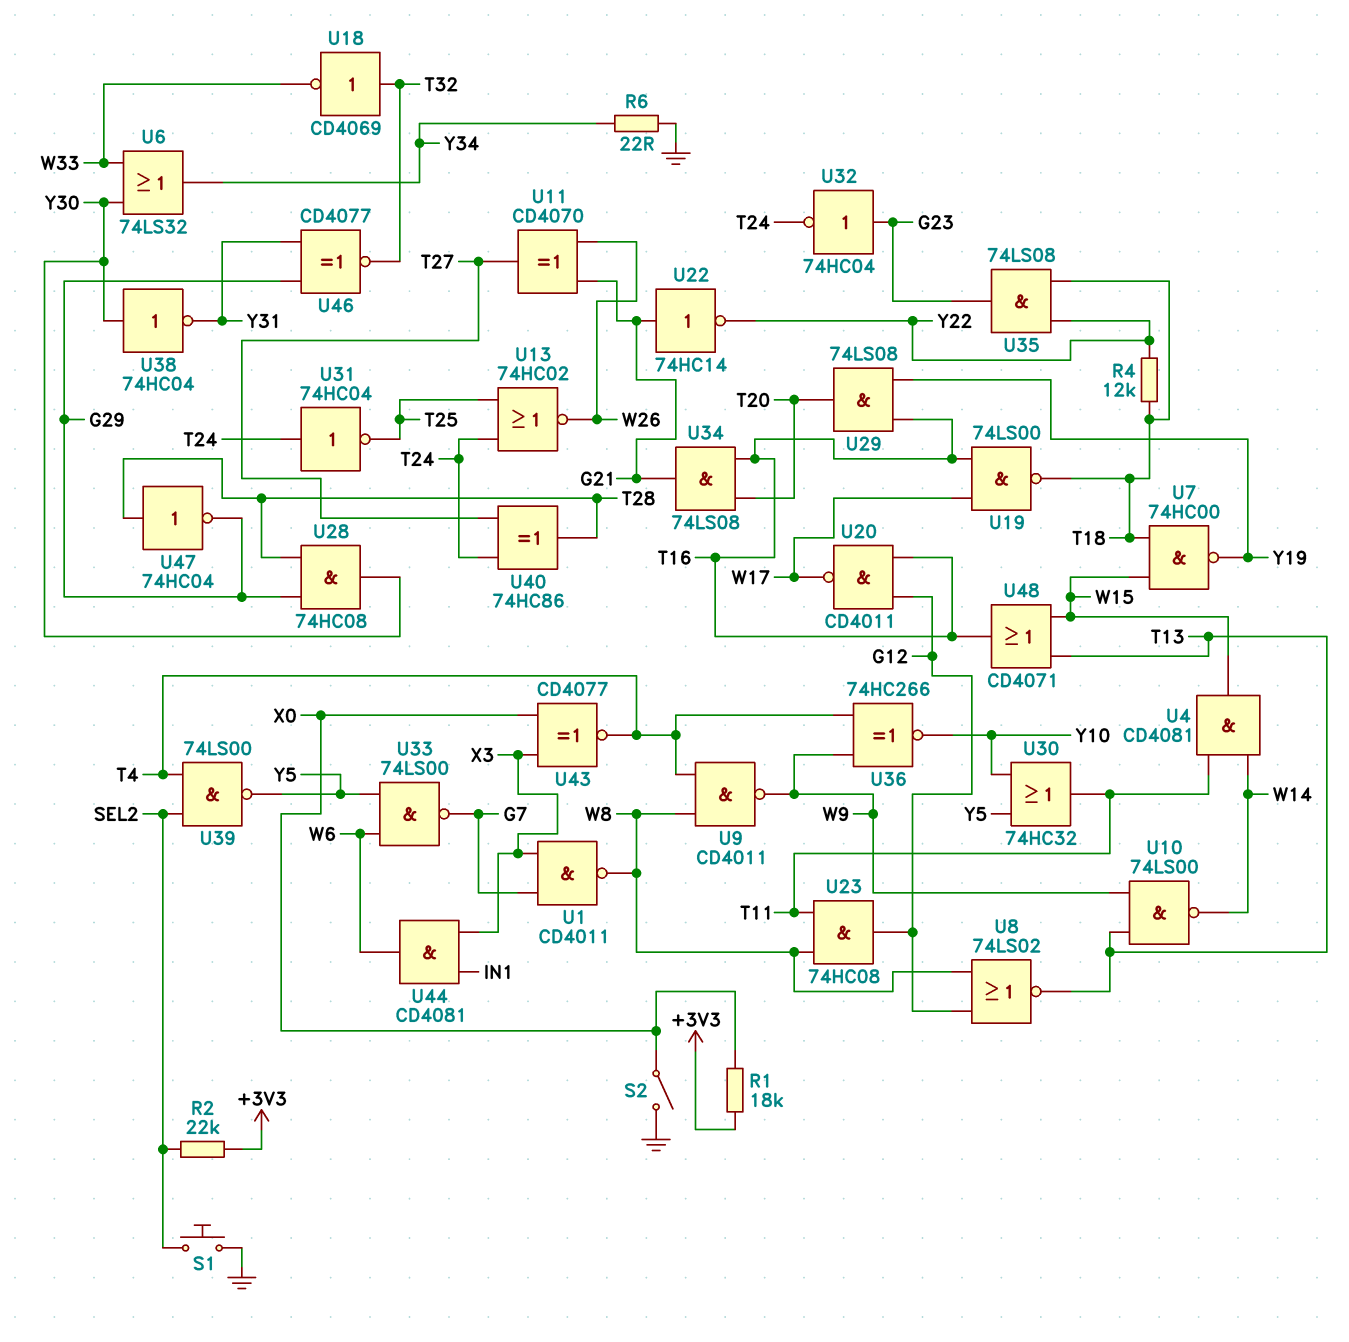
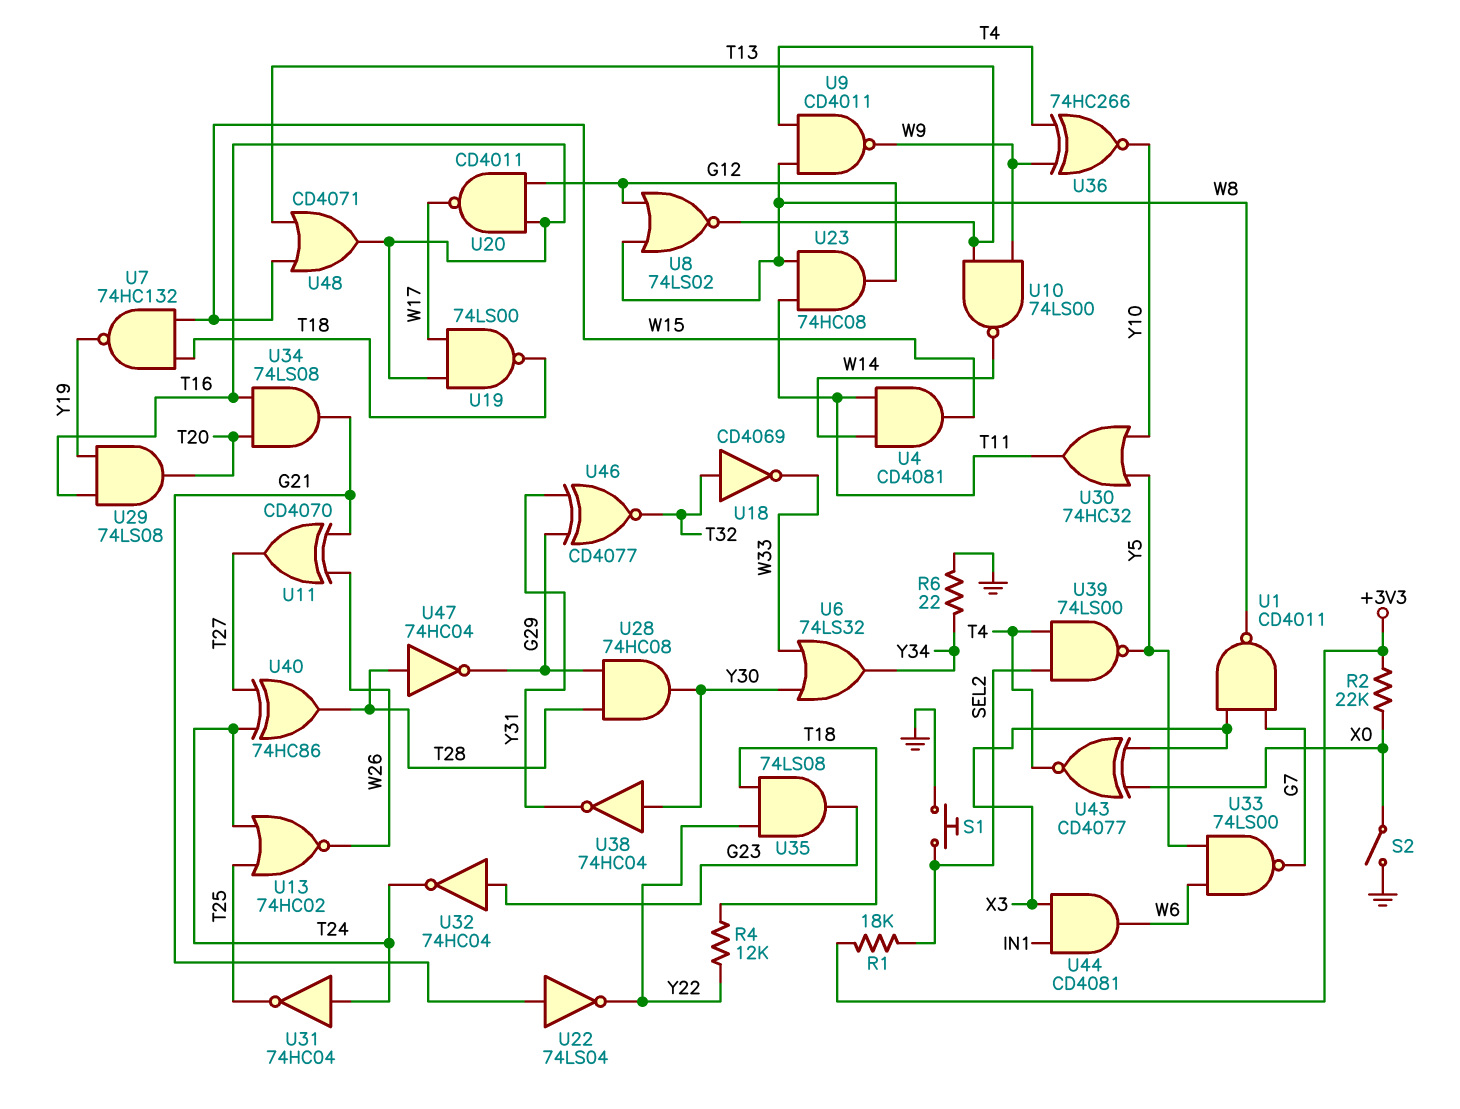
R1: 18k (+3V3, X0) -> 18k (+3V3, SEL2)
R2: 22k (+3V3, SEL2) -> 22k (+3V3, X0)
U7: NAND 74HC00 (in T18, in W15, out Y19) -> NAND 74HC132 (in T18, in W15, out Y19)
U22: NOT 74HC14 (in G21, out Y22) -> NOT 74LS04 (in G21, out Y22)

